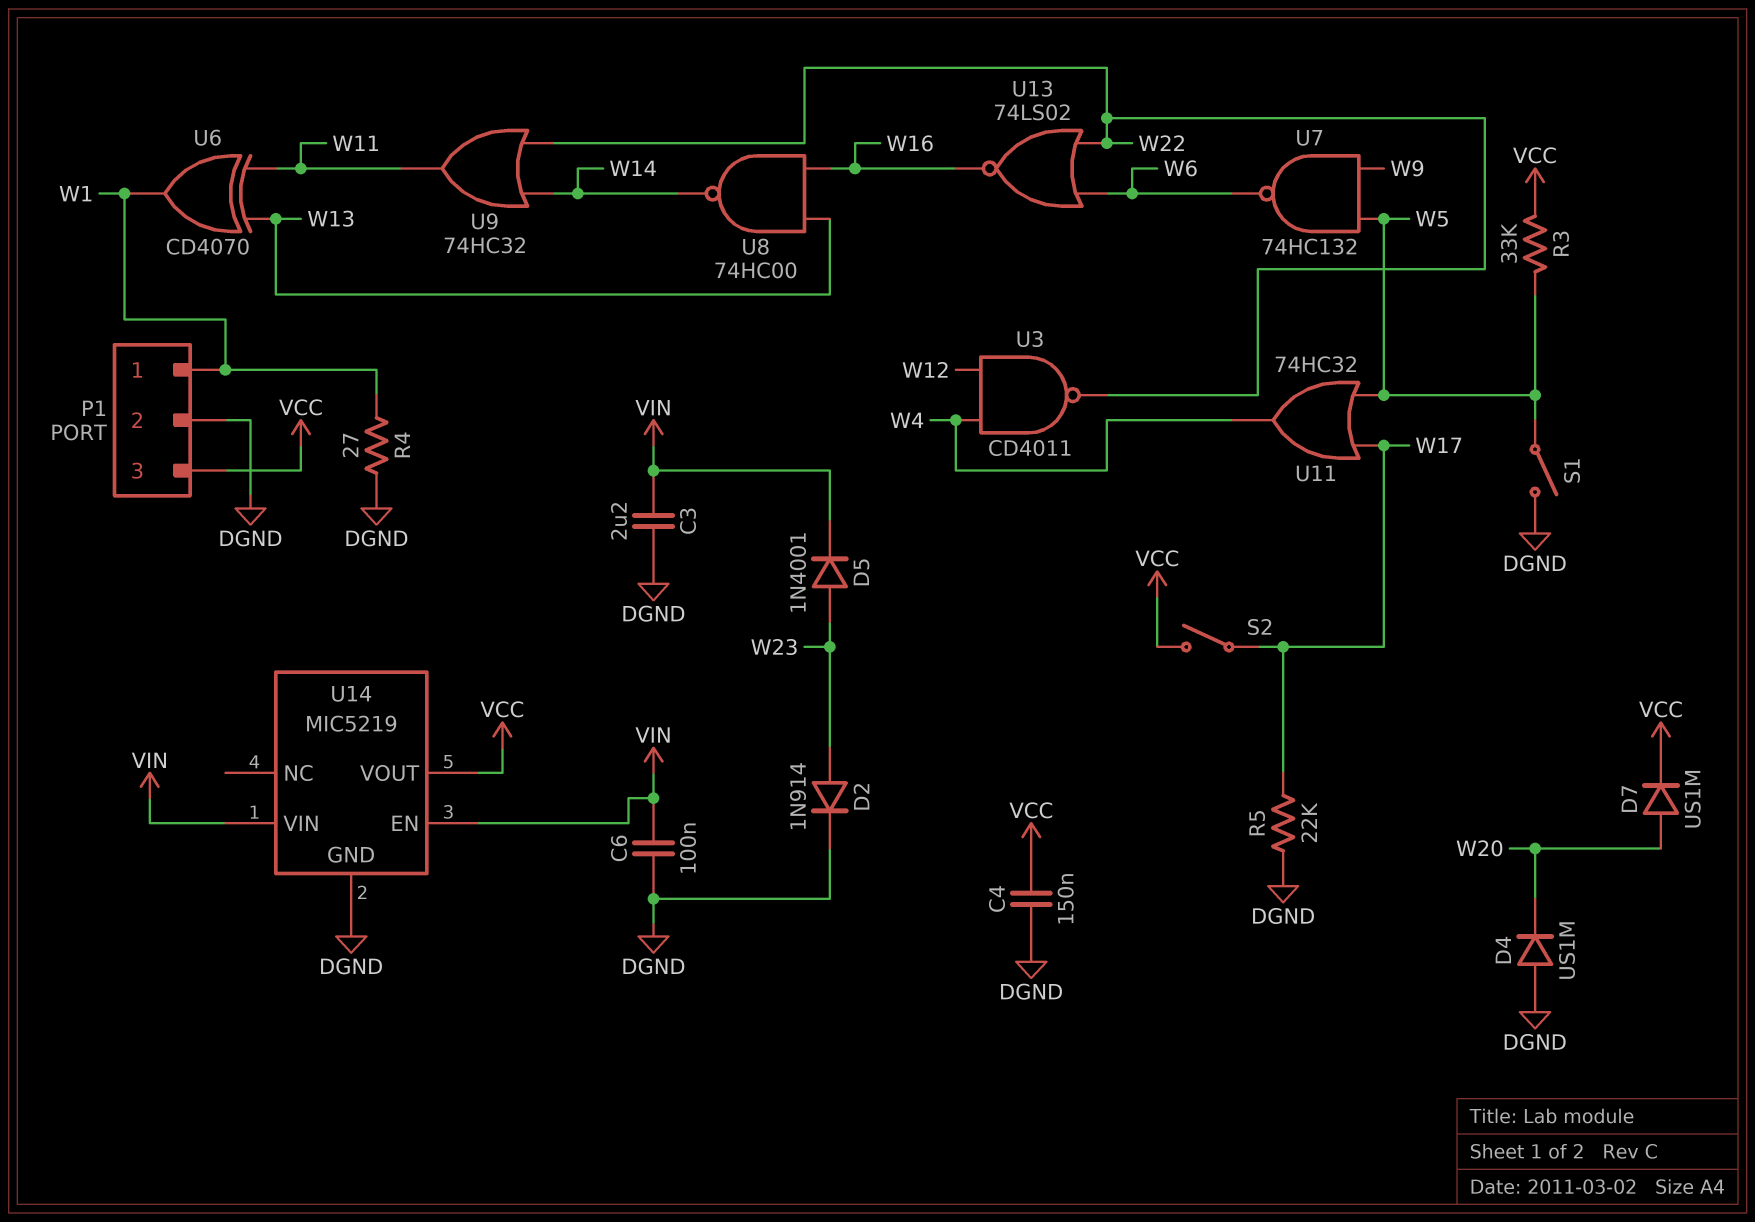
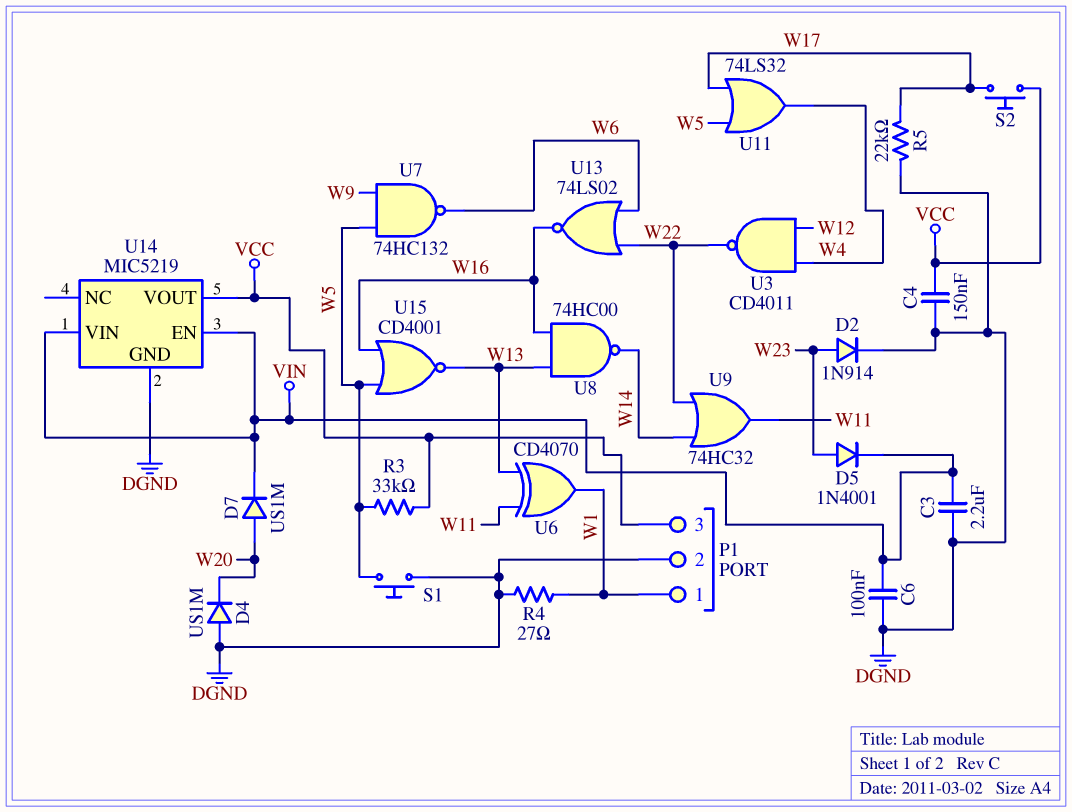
D7: diode US1M (A W20, K VCC) -> diode US1M (A W20, K VIN)
S1: switch (DGND, W5) -> button (DGND, W5)
S2: switch (VCC, W17) -> button (VCC, W17)
U11: OR 74HC32 (in W5, in W17, out W4) -> OR 74LS32 (in W5, in W17, out W4)
U15: none -> NOR CD4001 (in W5, in W16, out W13)

